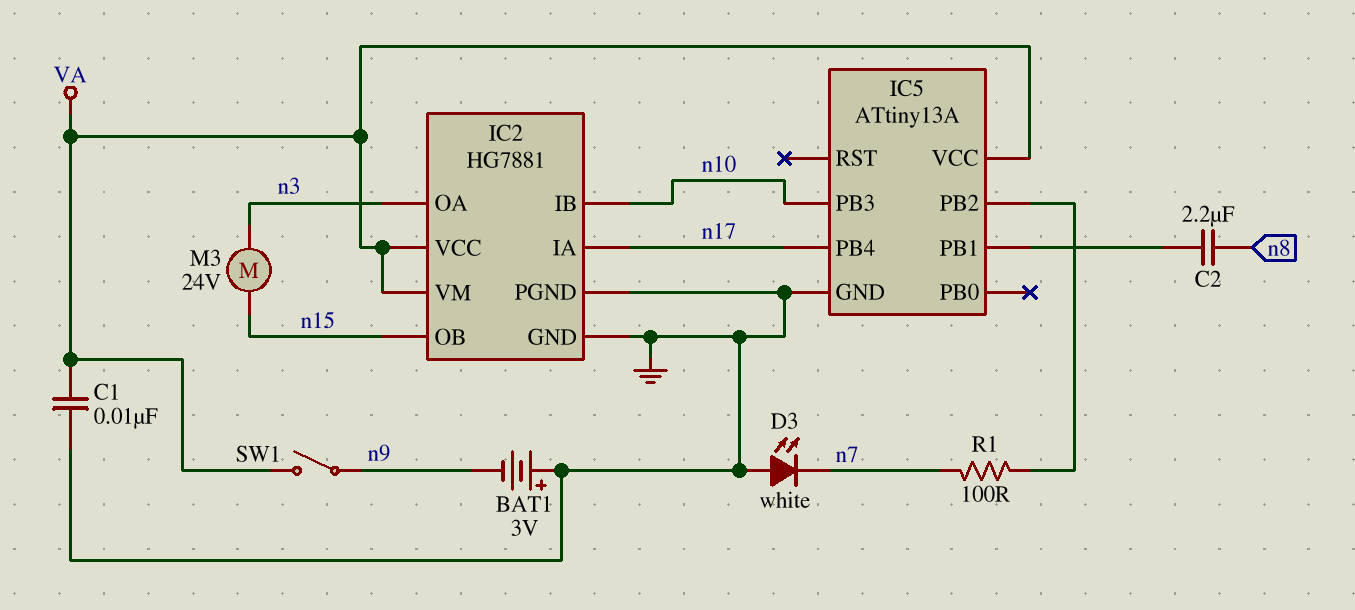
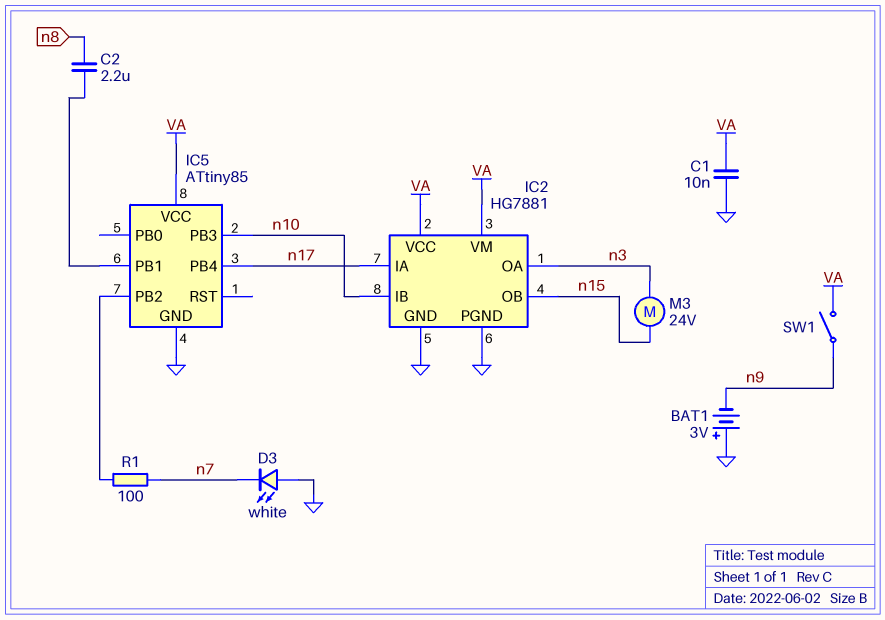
IC5: ATtiny13A -> ATtiny85

